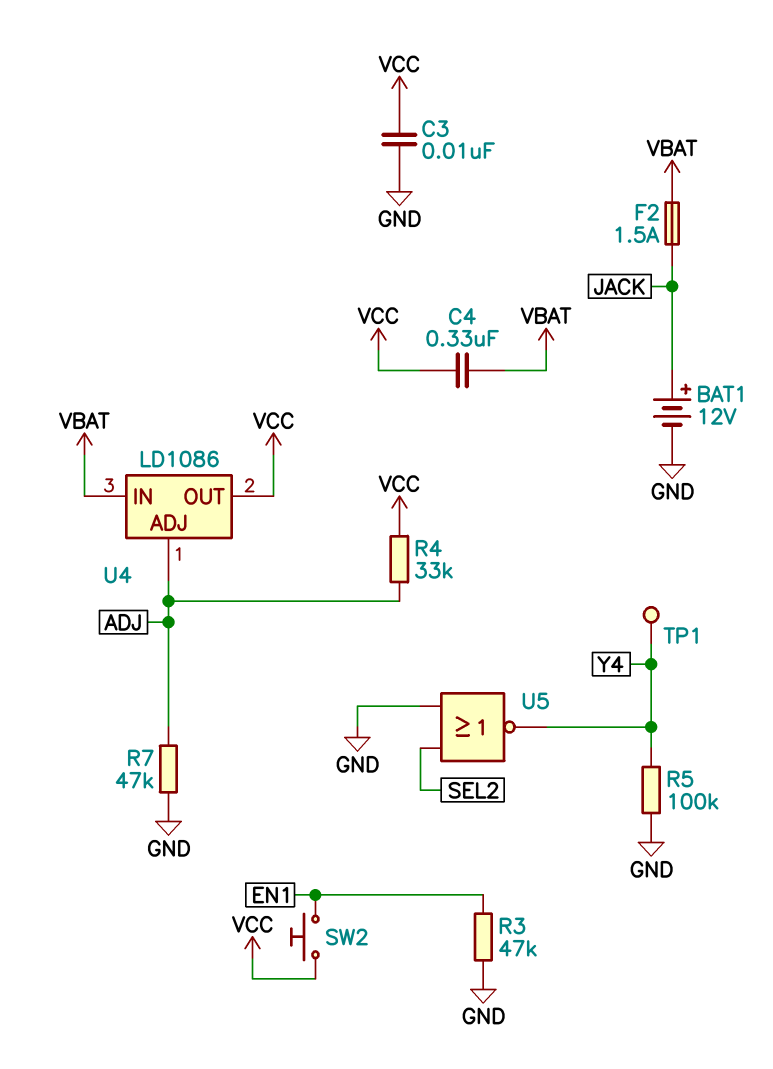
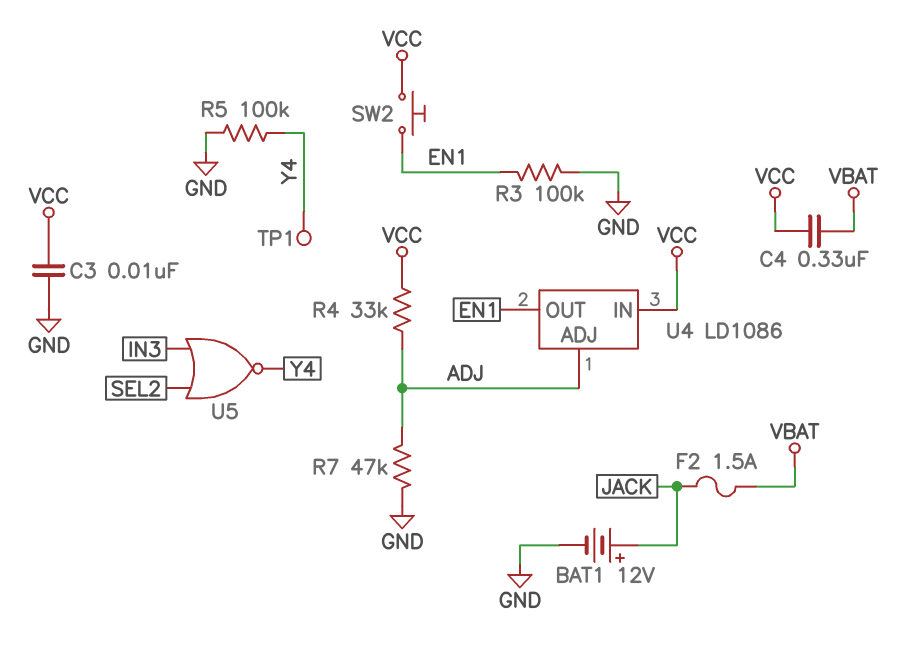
R3: 47k (EN1, GND) -> 100k (EN1, GND)
U4 pin IN: VBAT -> VCC
U4 pin OUT: VCC -> EN1
U5: NOR (in GND, in SEL2, out Y4) -> NOR (in IN3, in SEL2, out Y4)

